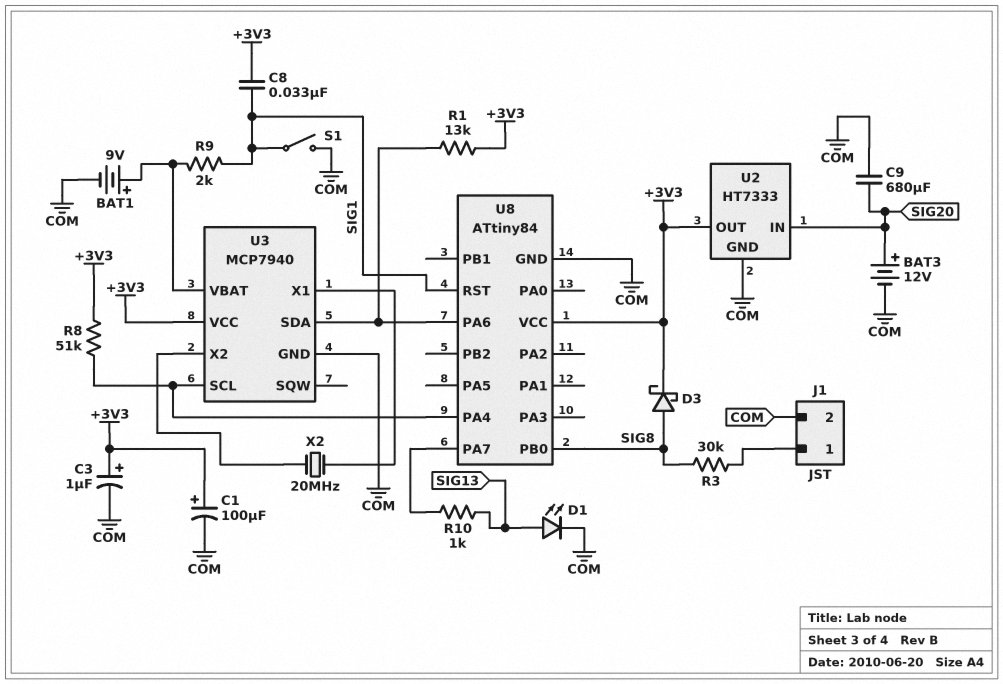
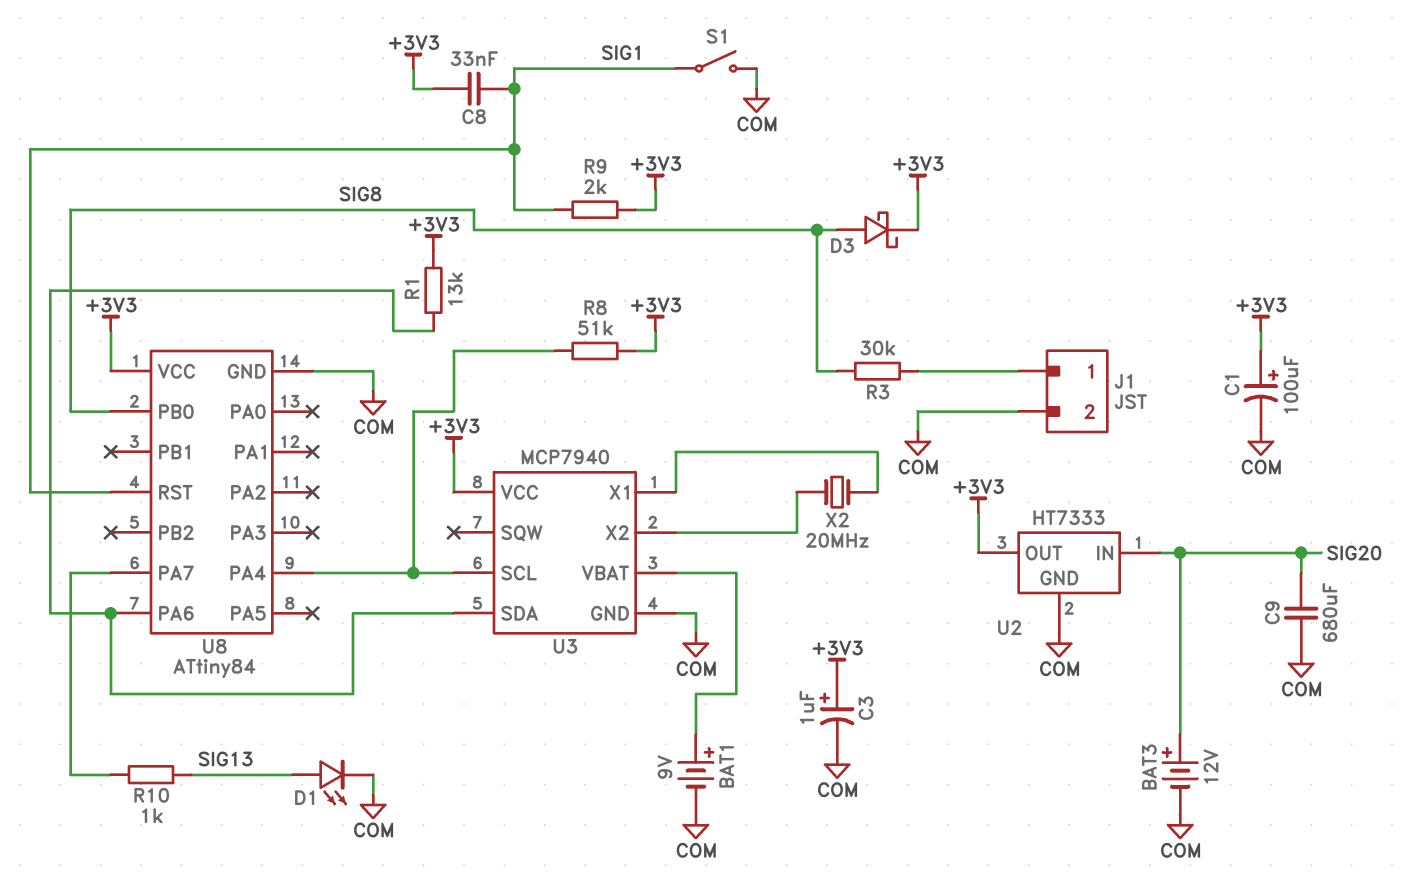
R9: 2k (SIG1, U3/VBAT) -> 2k (+3V3, SIG1)

